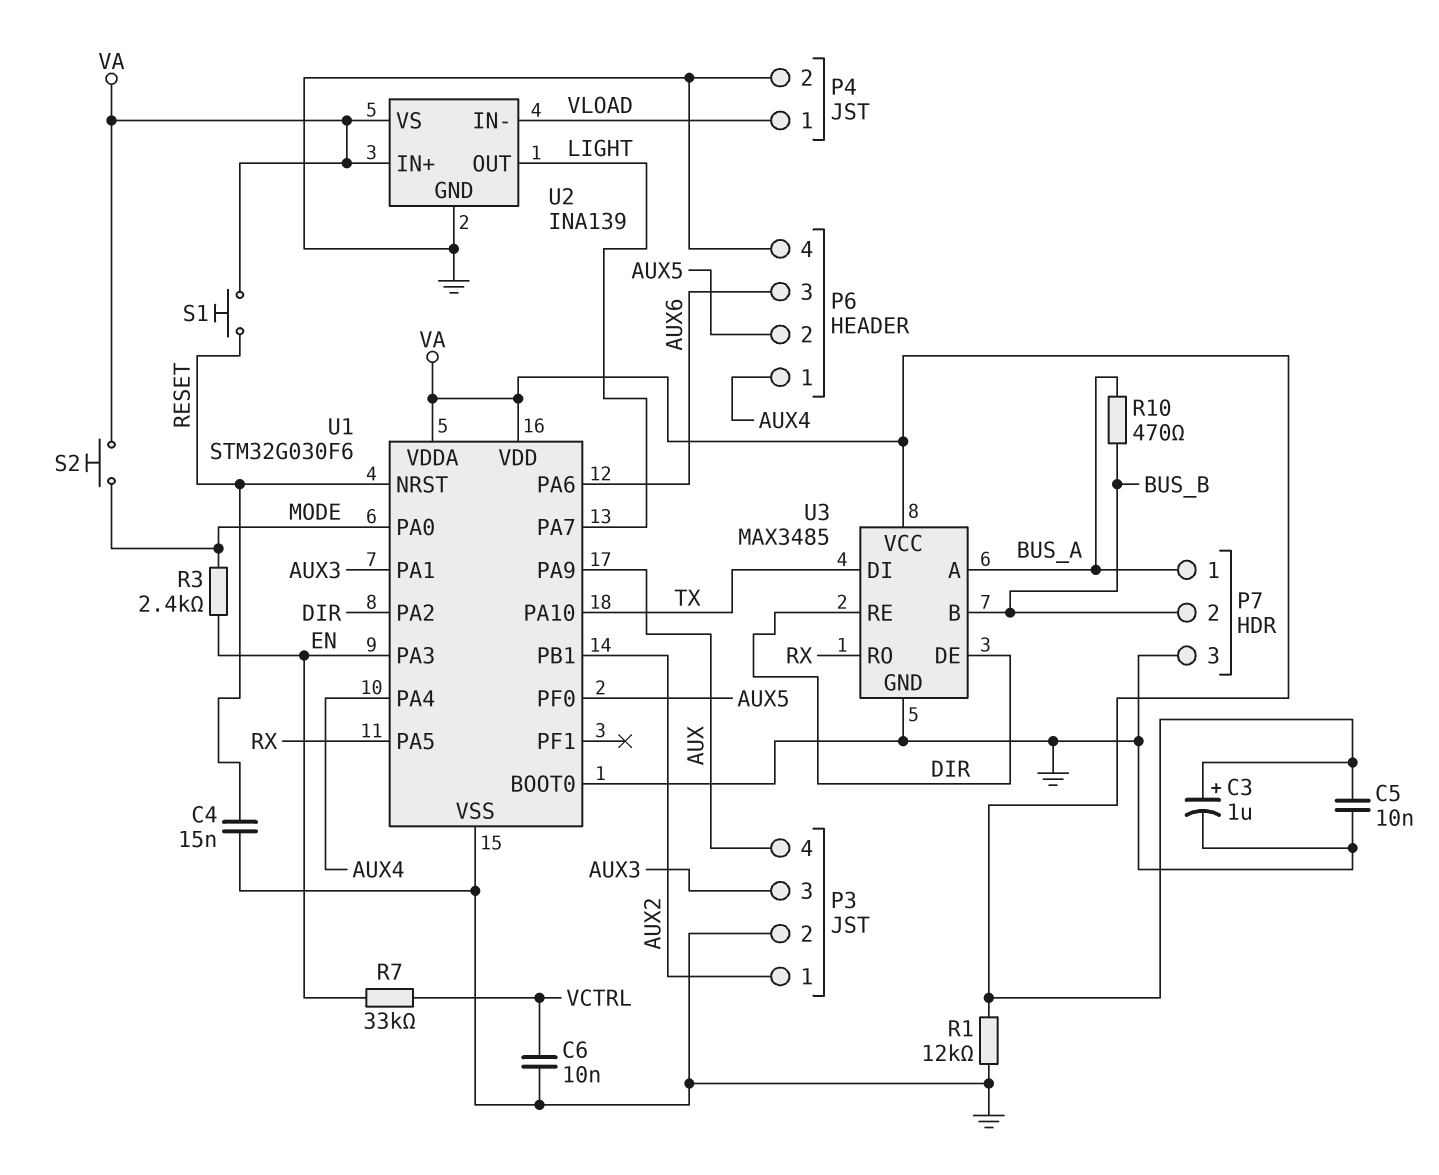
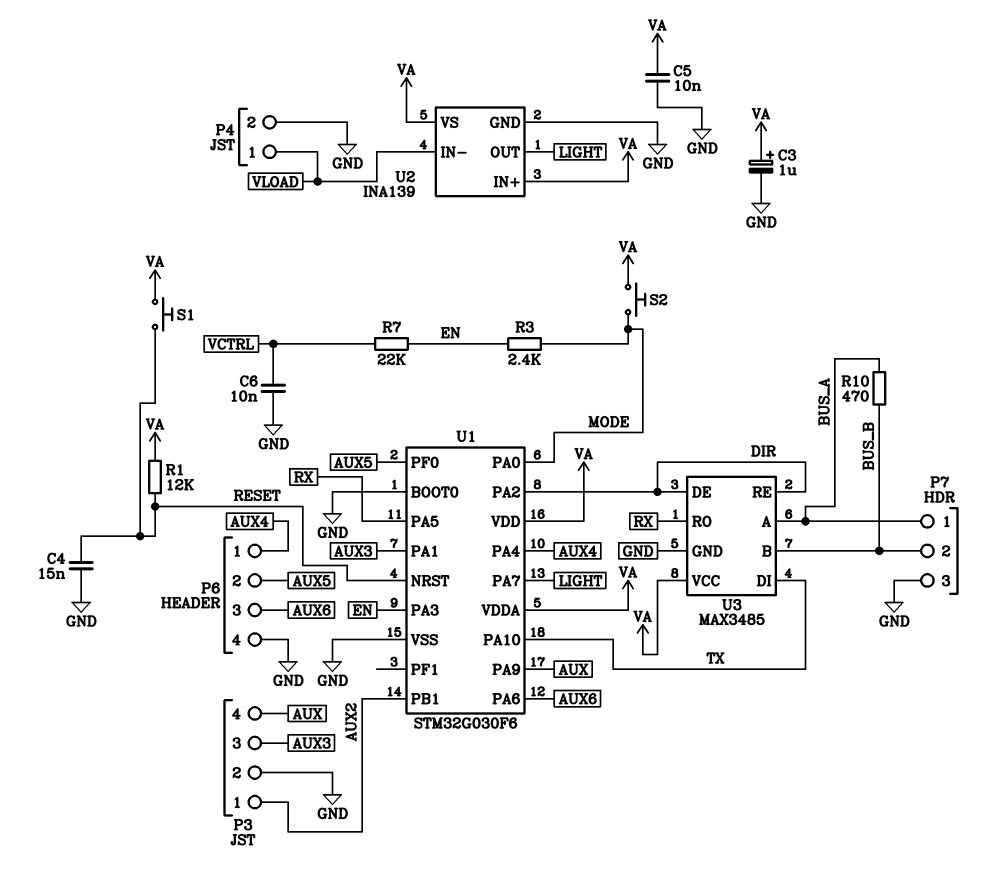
R1: 12k (GND, VA) -> 12k (RESET, VA)
R7: 33k (EN, VCTRL) -> 22k (EN, VCTRL)

